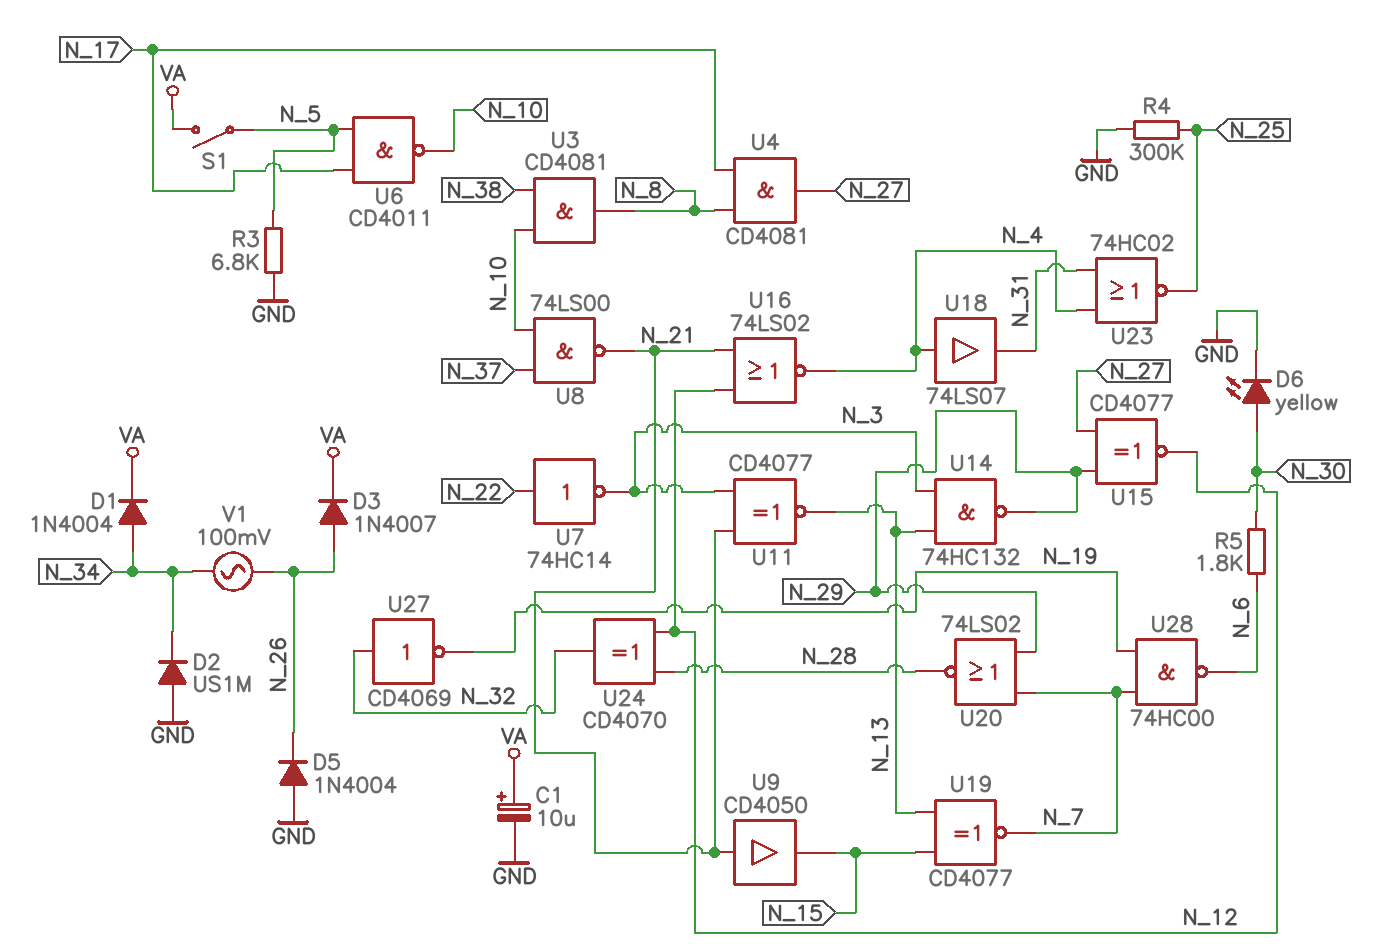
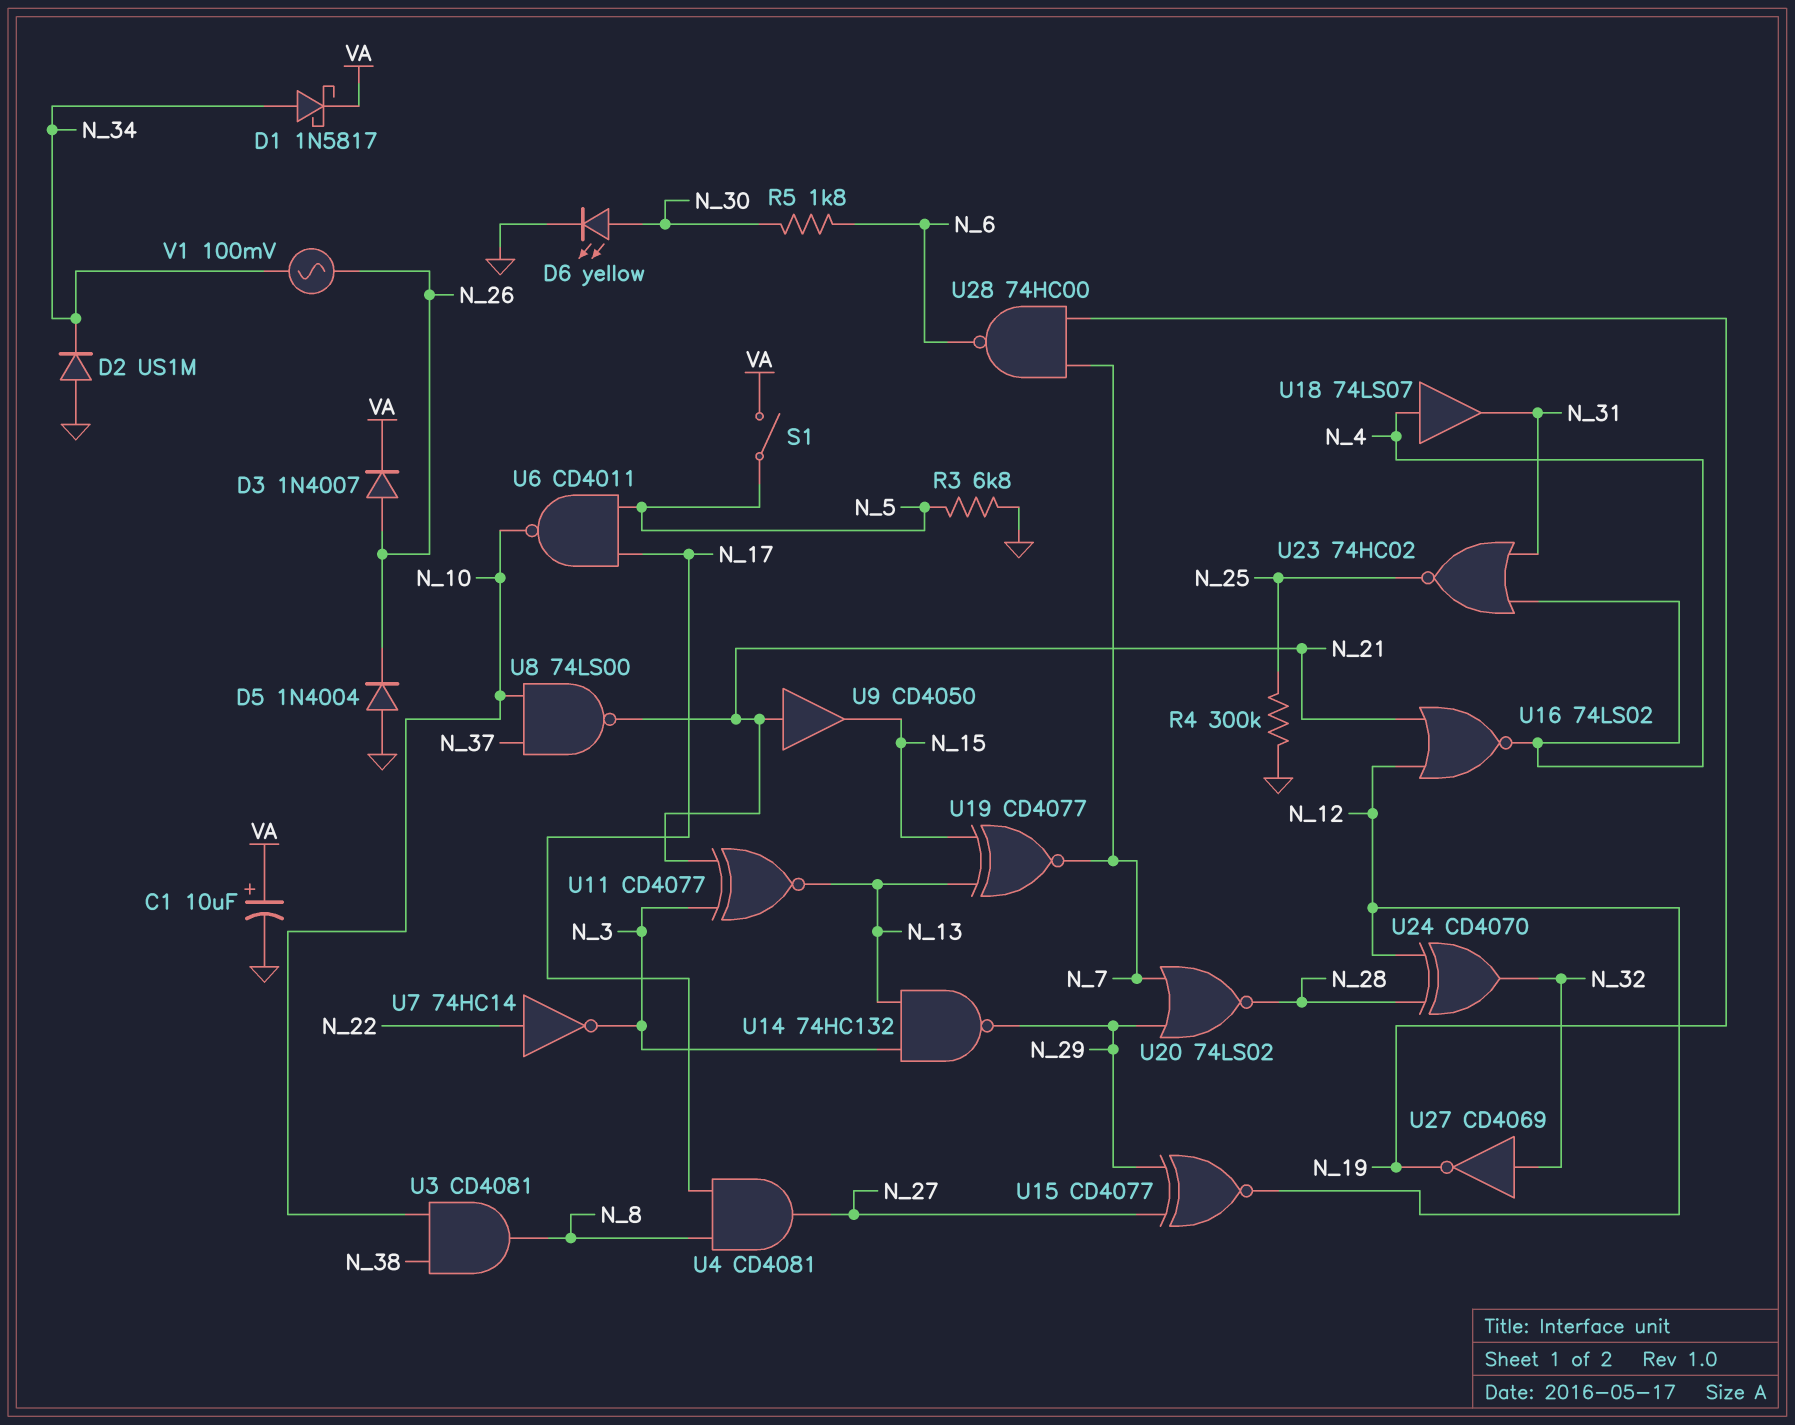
D1: diode 1N4004 (A N_34, K VA) -> schottky 1N5817 (A N_34, K VA)

